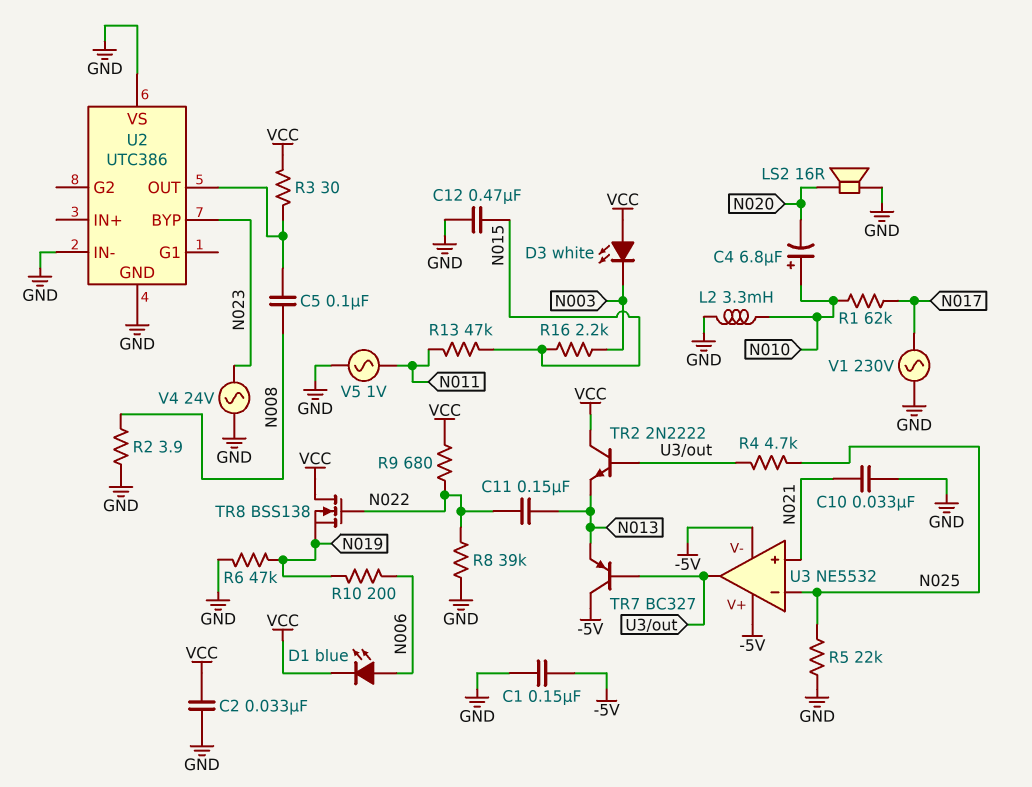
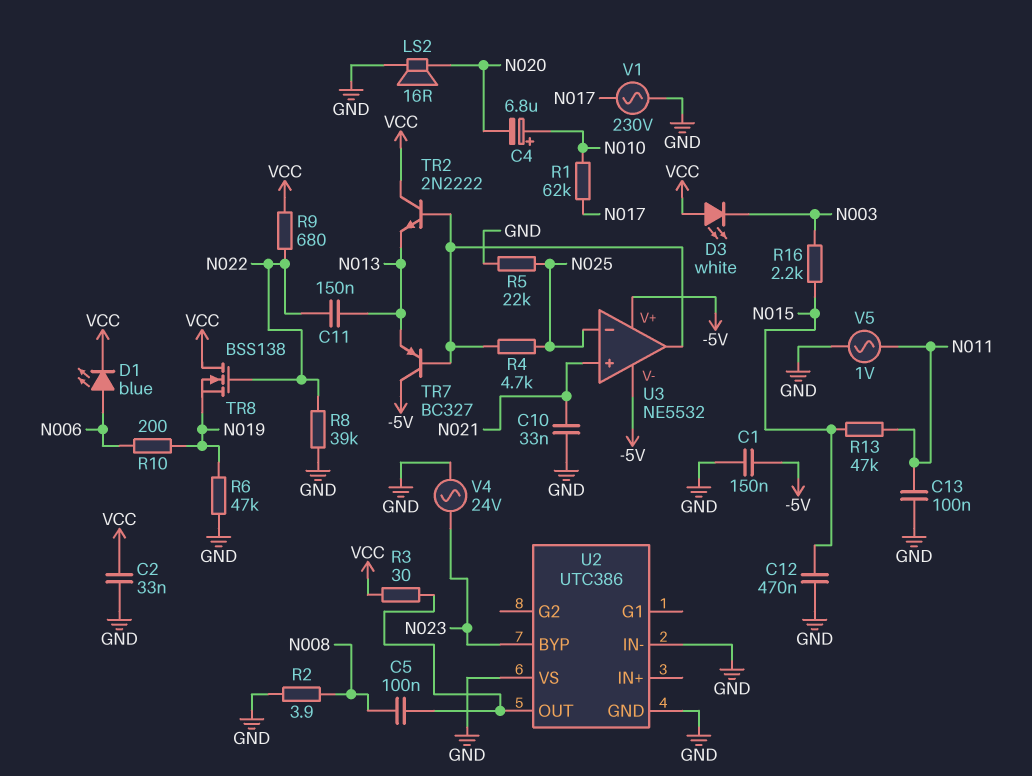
C13: none -> 100nF (GND, N011)
L2: 3.3mH (GND, N010) -> none

